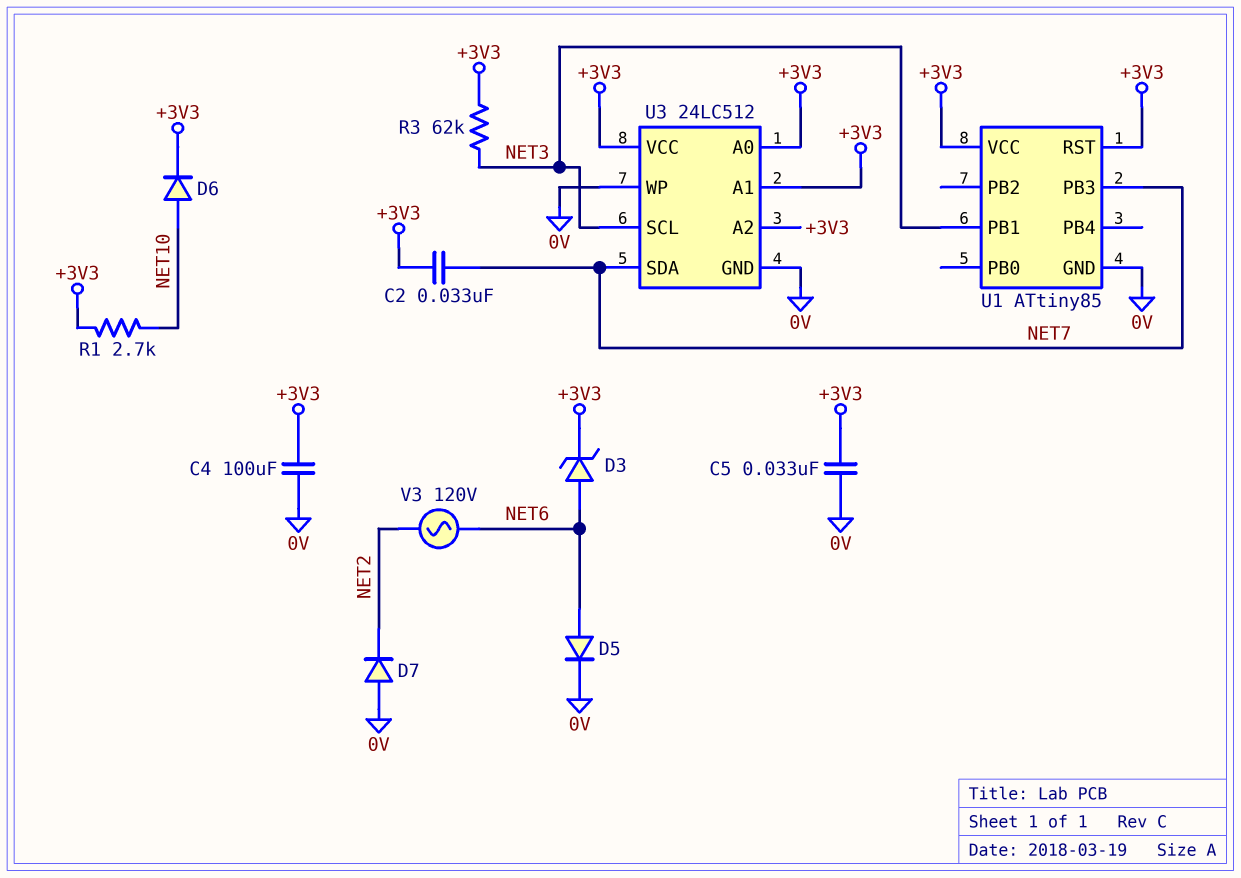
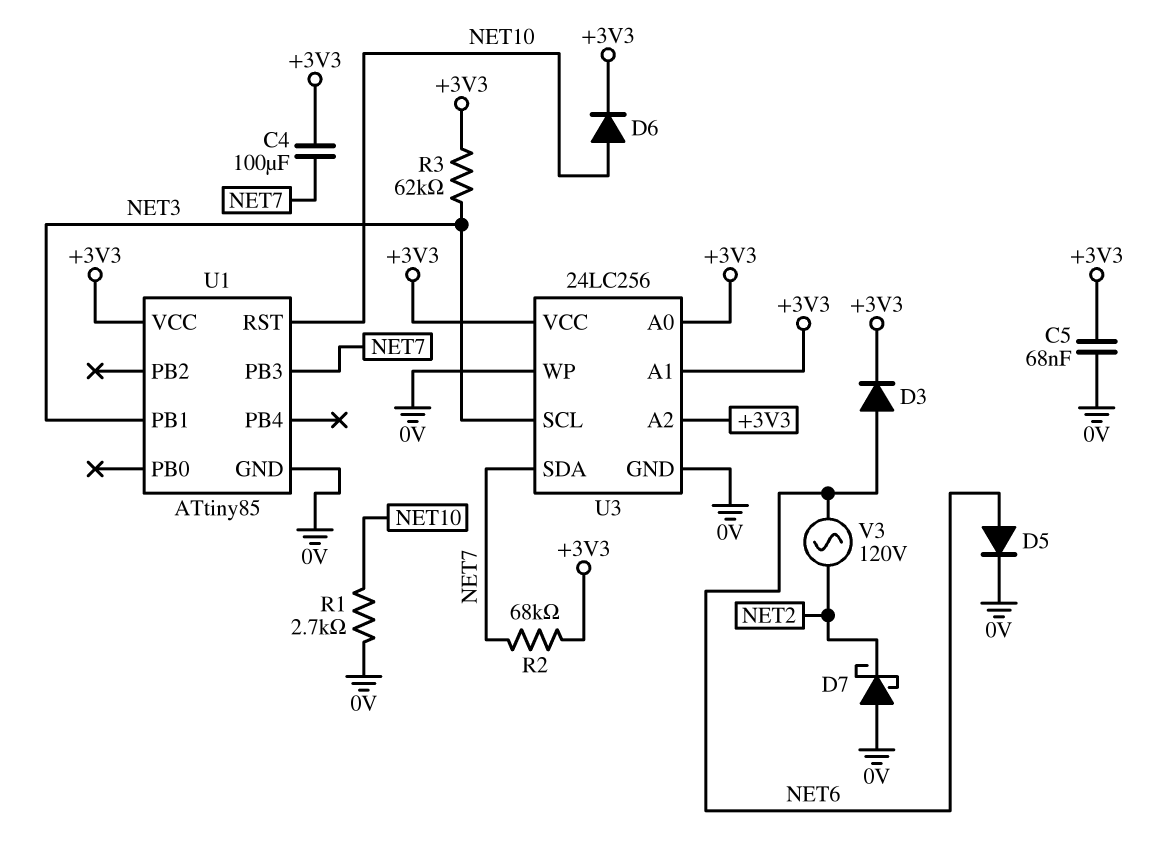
C2: 33nF (+3V3, NET7) -> none
C4: 100uF (+3V3, 0V) -> 100uF (+3V3, NET7)
C5: 33nF (+3V3, 0V) -> 68nF (+3V3, 0V)
D3: zener (A NET6, K +3V3) -> diode (A NET6, K +3V3)
D7: diode (A 0V, K NET2) -> schottky (A 0V, K NET2)
R1: 2.7k (+3V3, NET10) -> 2.7k (0V, NET10)
R2: none -> 68k (+3V3, NET7)
U1 pin RST: +3V3 -> NET10
U3: 24LC512 -> 24LC256

